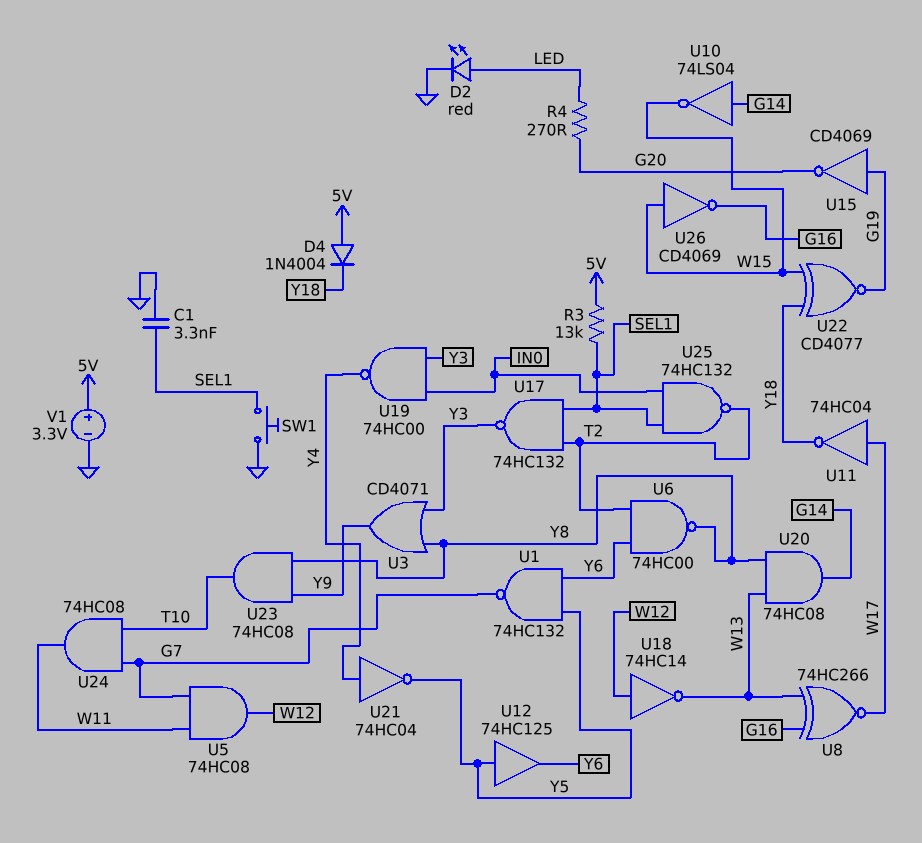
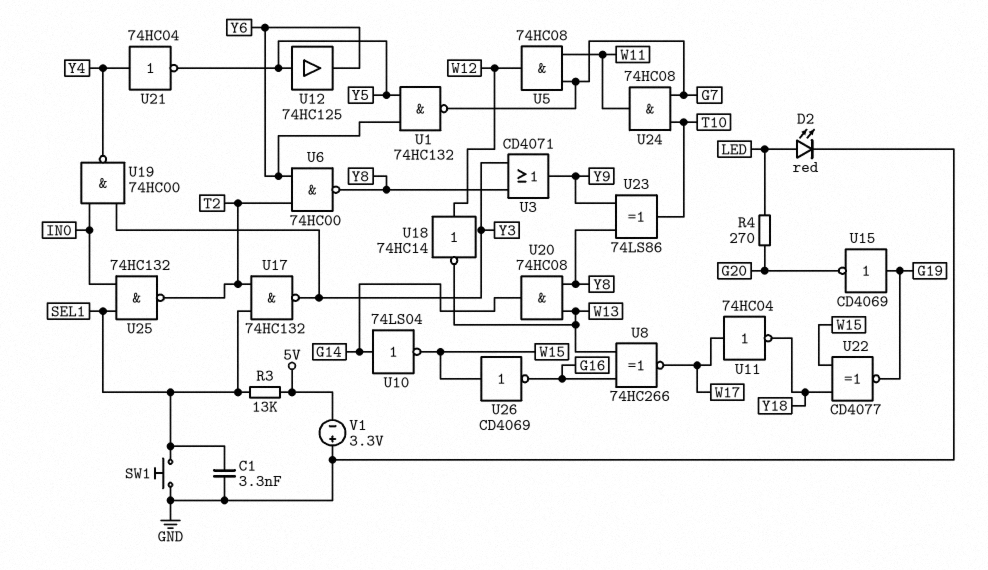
D4: diode 1N4004 (A 5V, K Y18) -> none
U23: AND 74HC08 (in Y8, in Y9, out T10) -> XOR 74LS86 (in Y8, in Y9, out T10)
V1: 3.3V (plus 5V, minus GND) -> 3.3V (plus GND, minus 5V)

